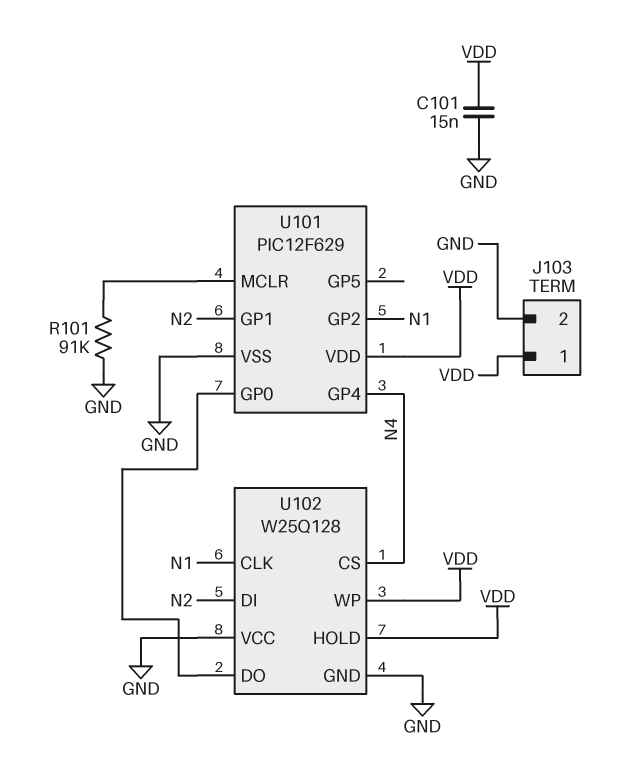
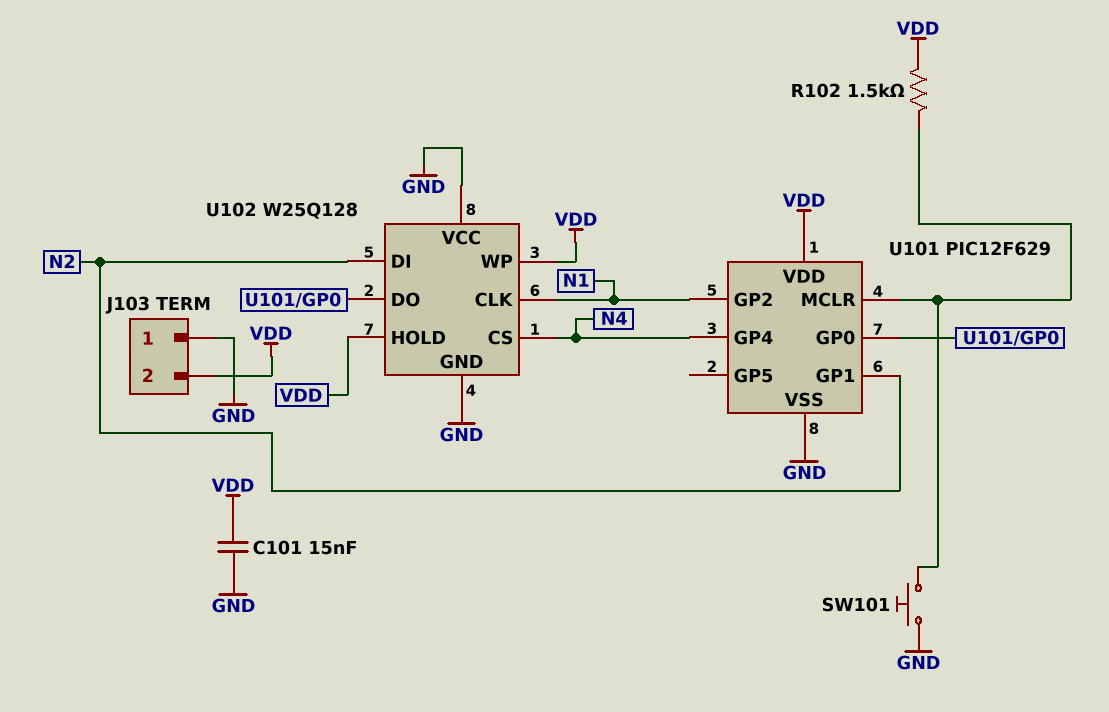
J103 pin 1: VDD -> GND
J103 pin 2: GND -> VDD
R101: 91k (GND, U101/MCLR) -> none
R102: none -> 1.5k (U101/MCLR, VDD)
SW101: none -> button (GND, U101/MCLR)

